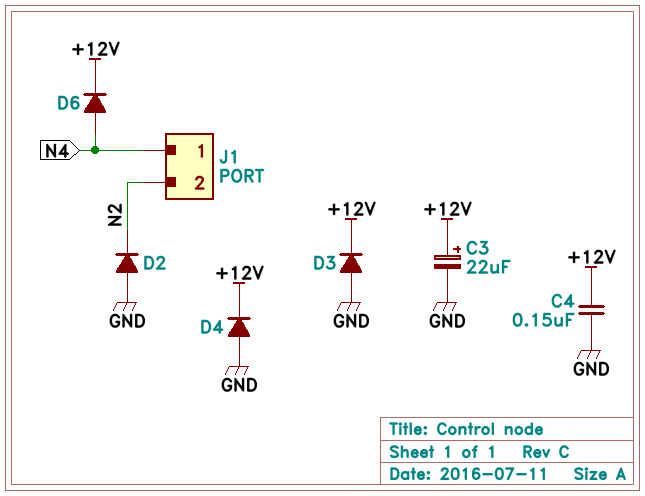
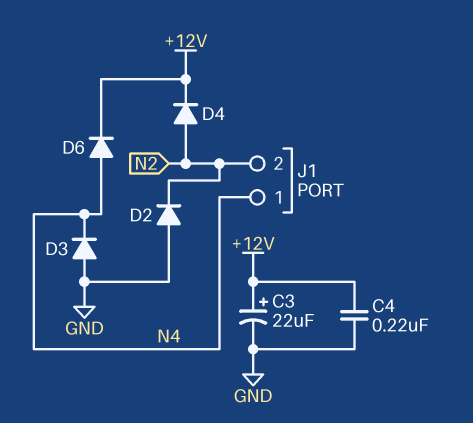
C4: 150nF (+12V, GND) -> 220nF (+12V, GND)
D3: diode (A GND, K +12V) -> diode (A GND, K N4)
D4: diode (A GND, K +12V) -> diode (A N2, K +12V)

